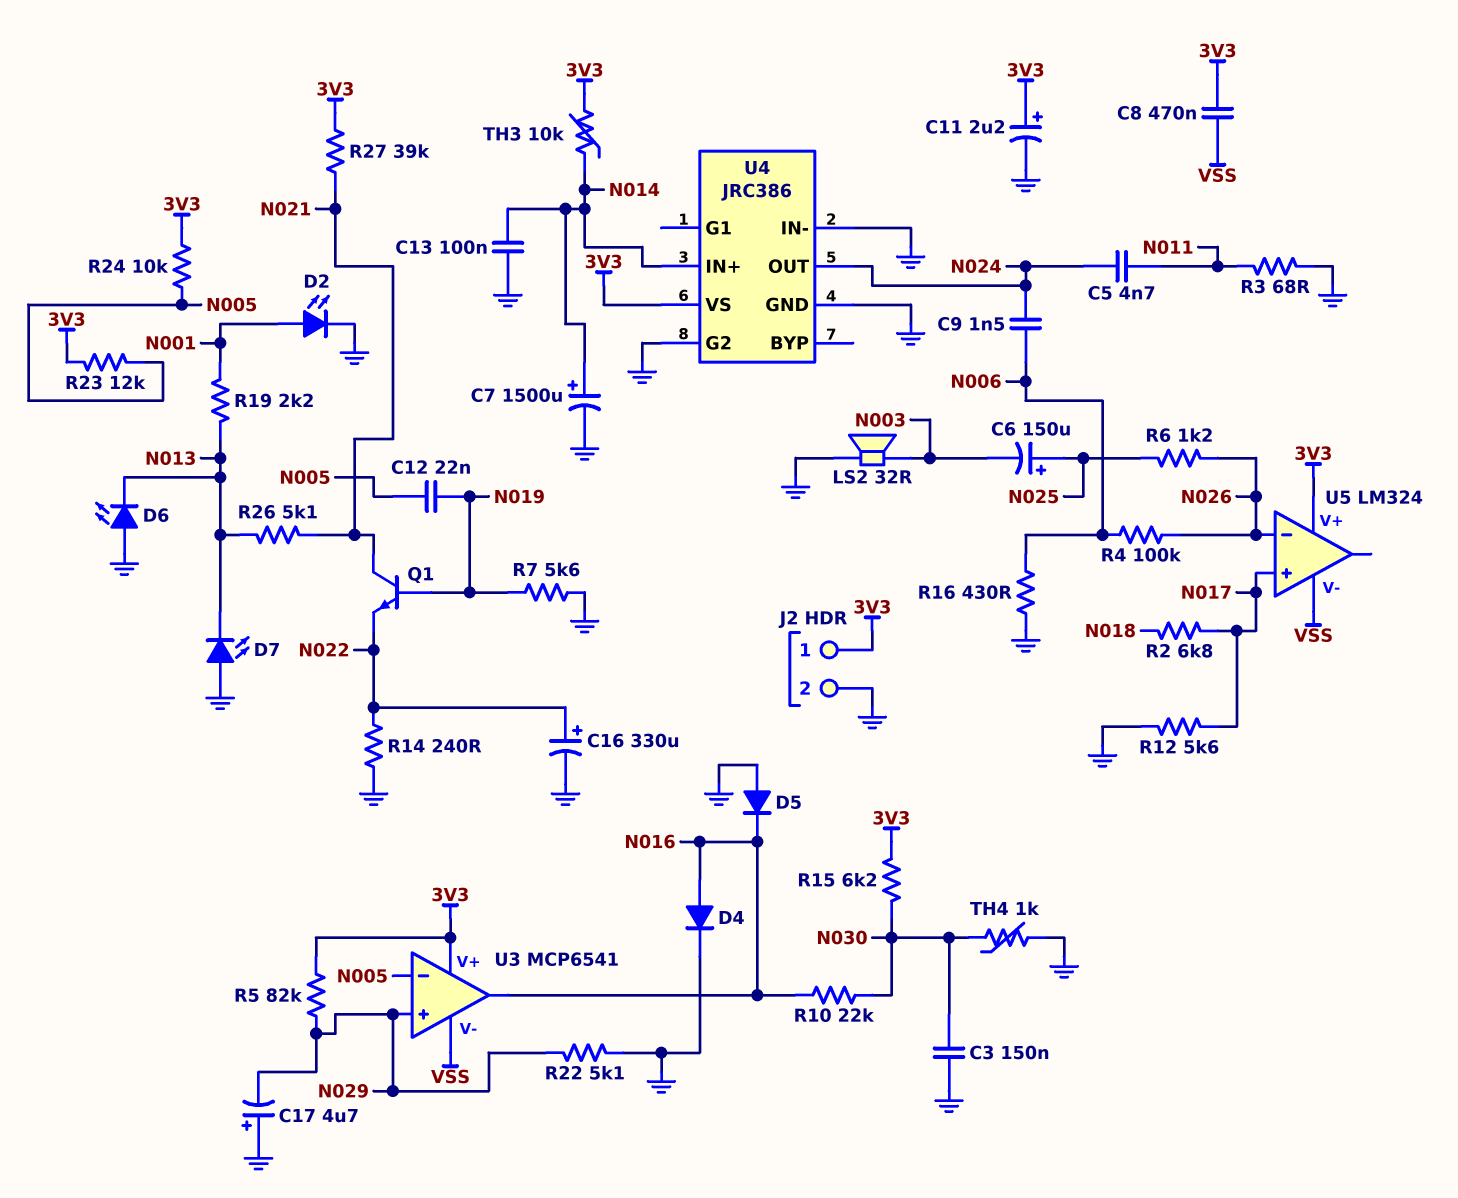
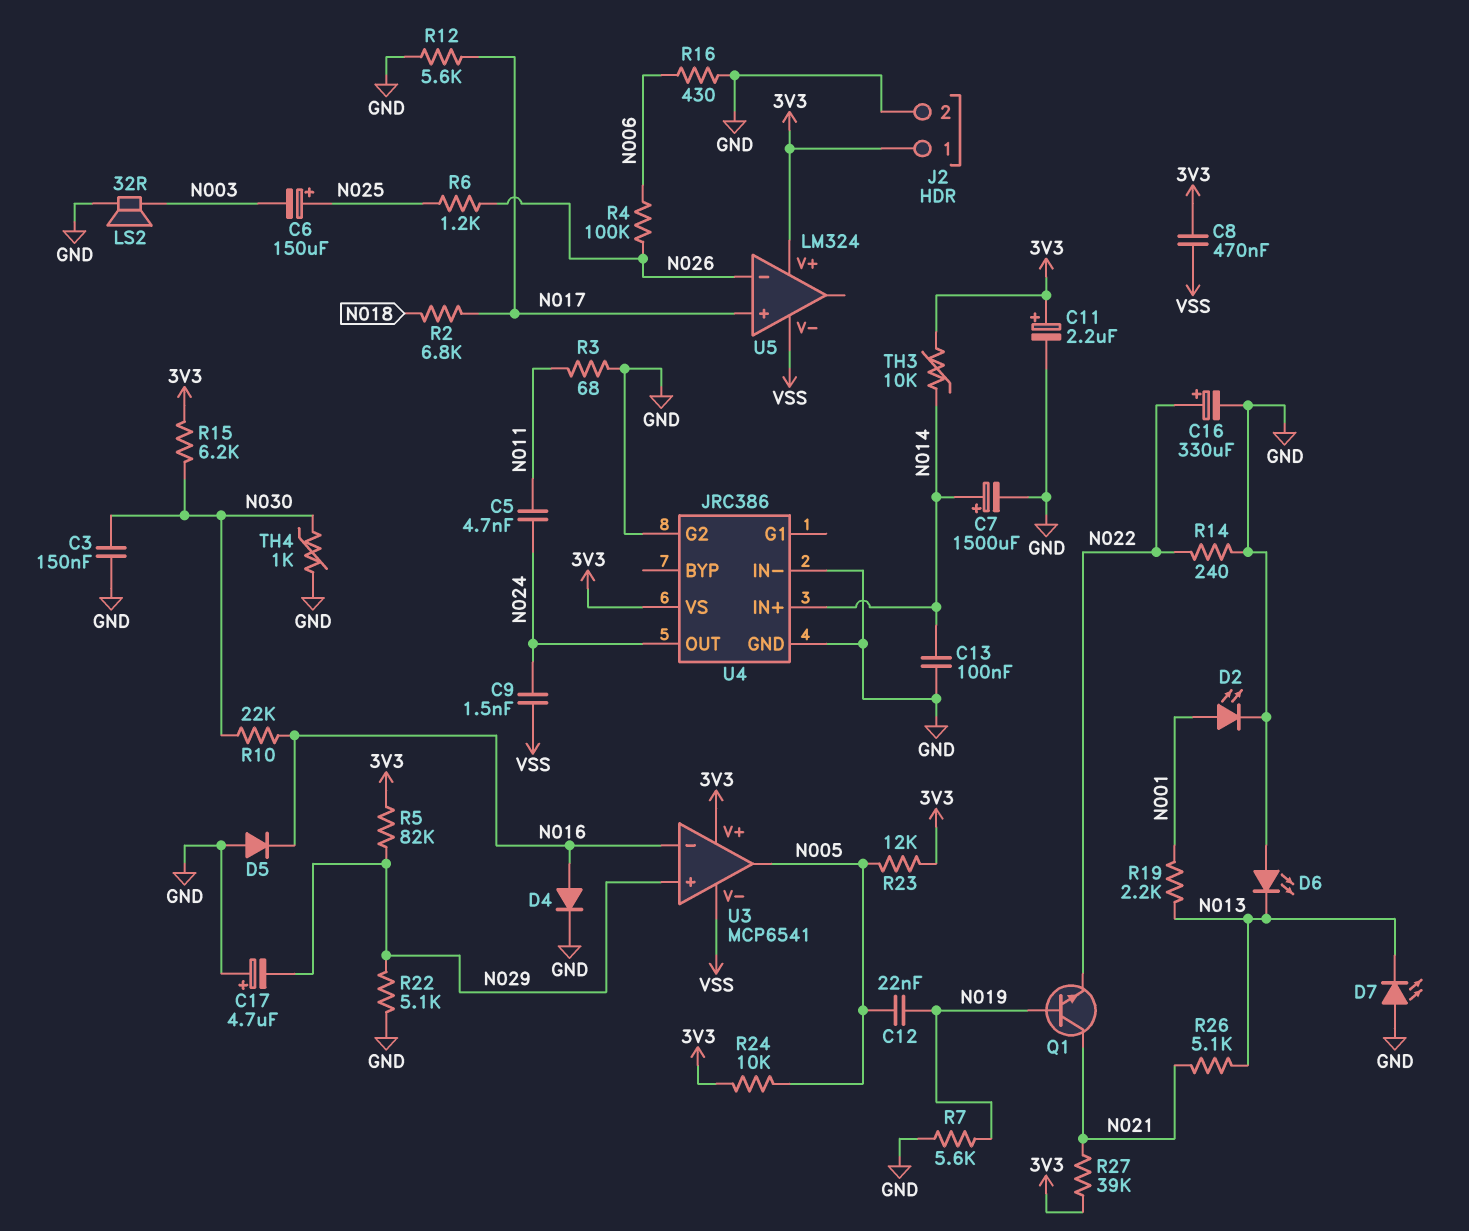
C9: 1.5nF (N006, N024) -> 1.5nF (N024, VSS)
U3 pin in-: N005 -> N016
U3 pin out: N016 -> N005

